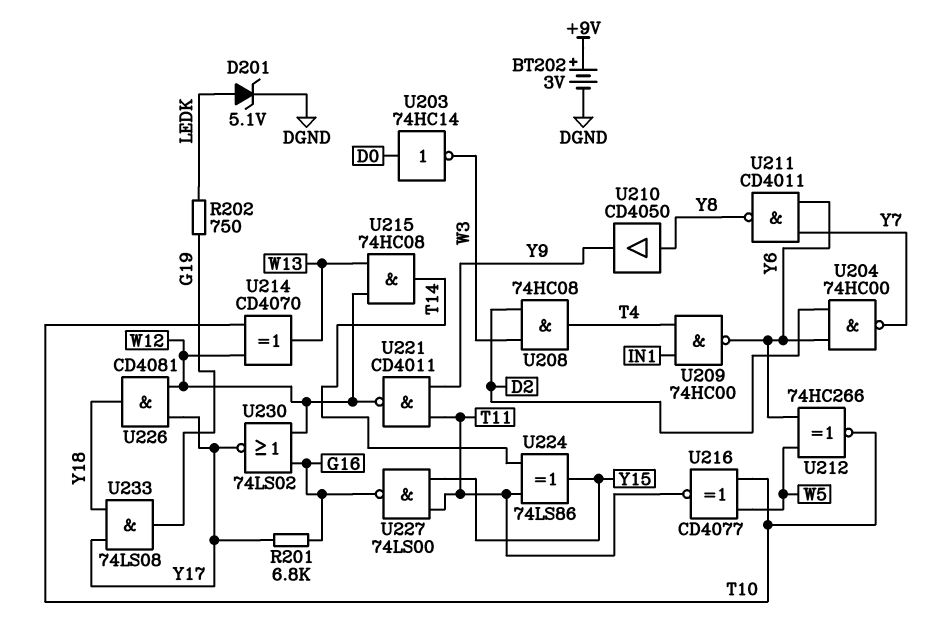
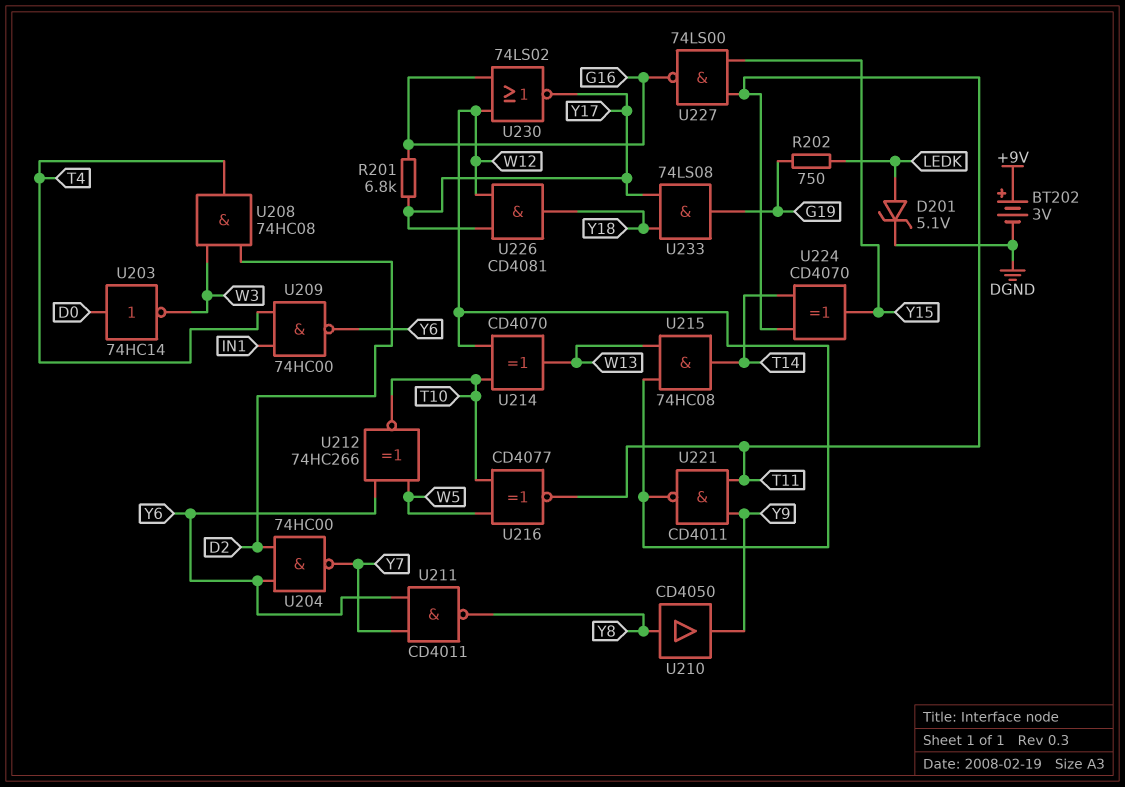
U224: XOR 74LS86 (in T11, in T14, out Y15) -> XOR CD4070 (in T11, in T14, out Y15)

